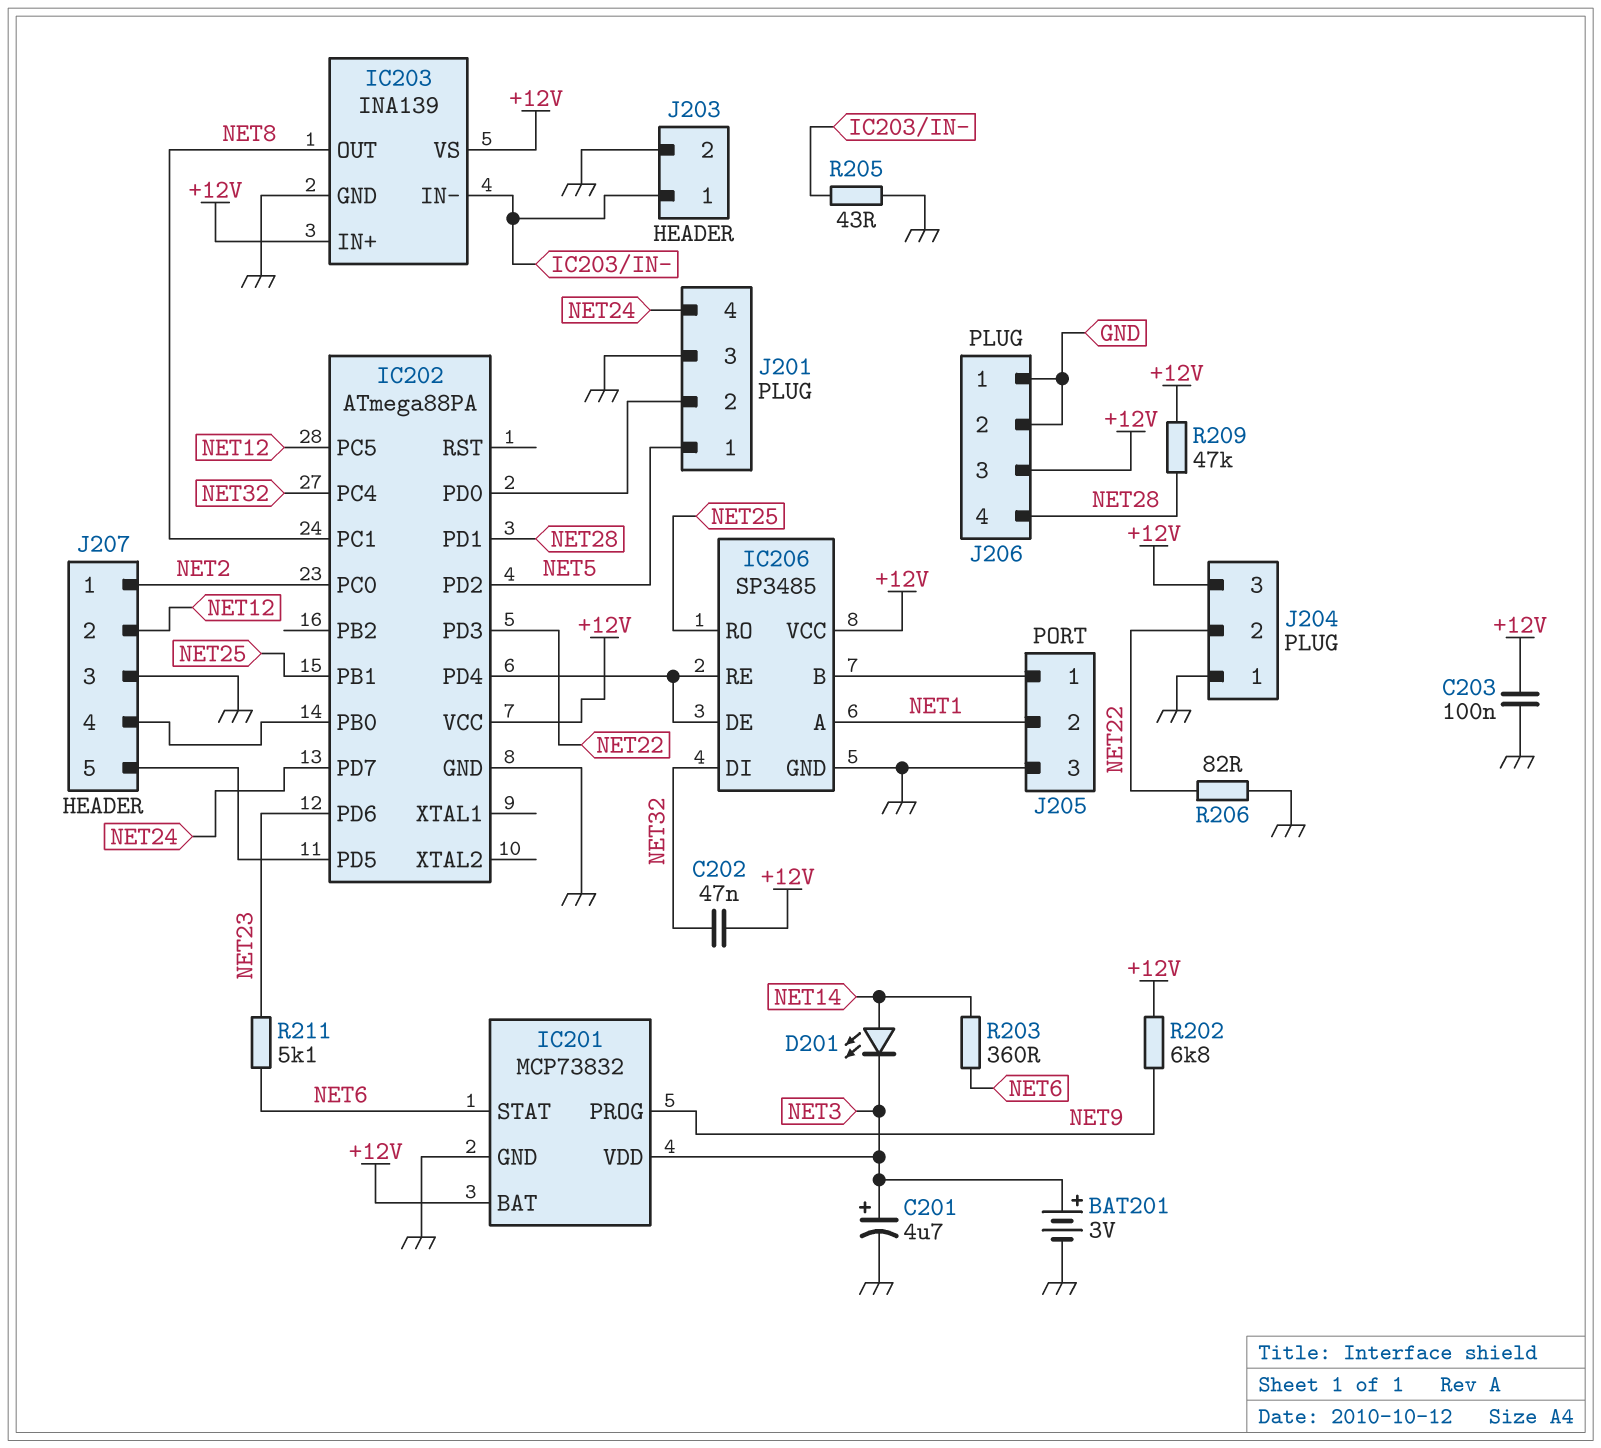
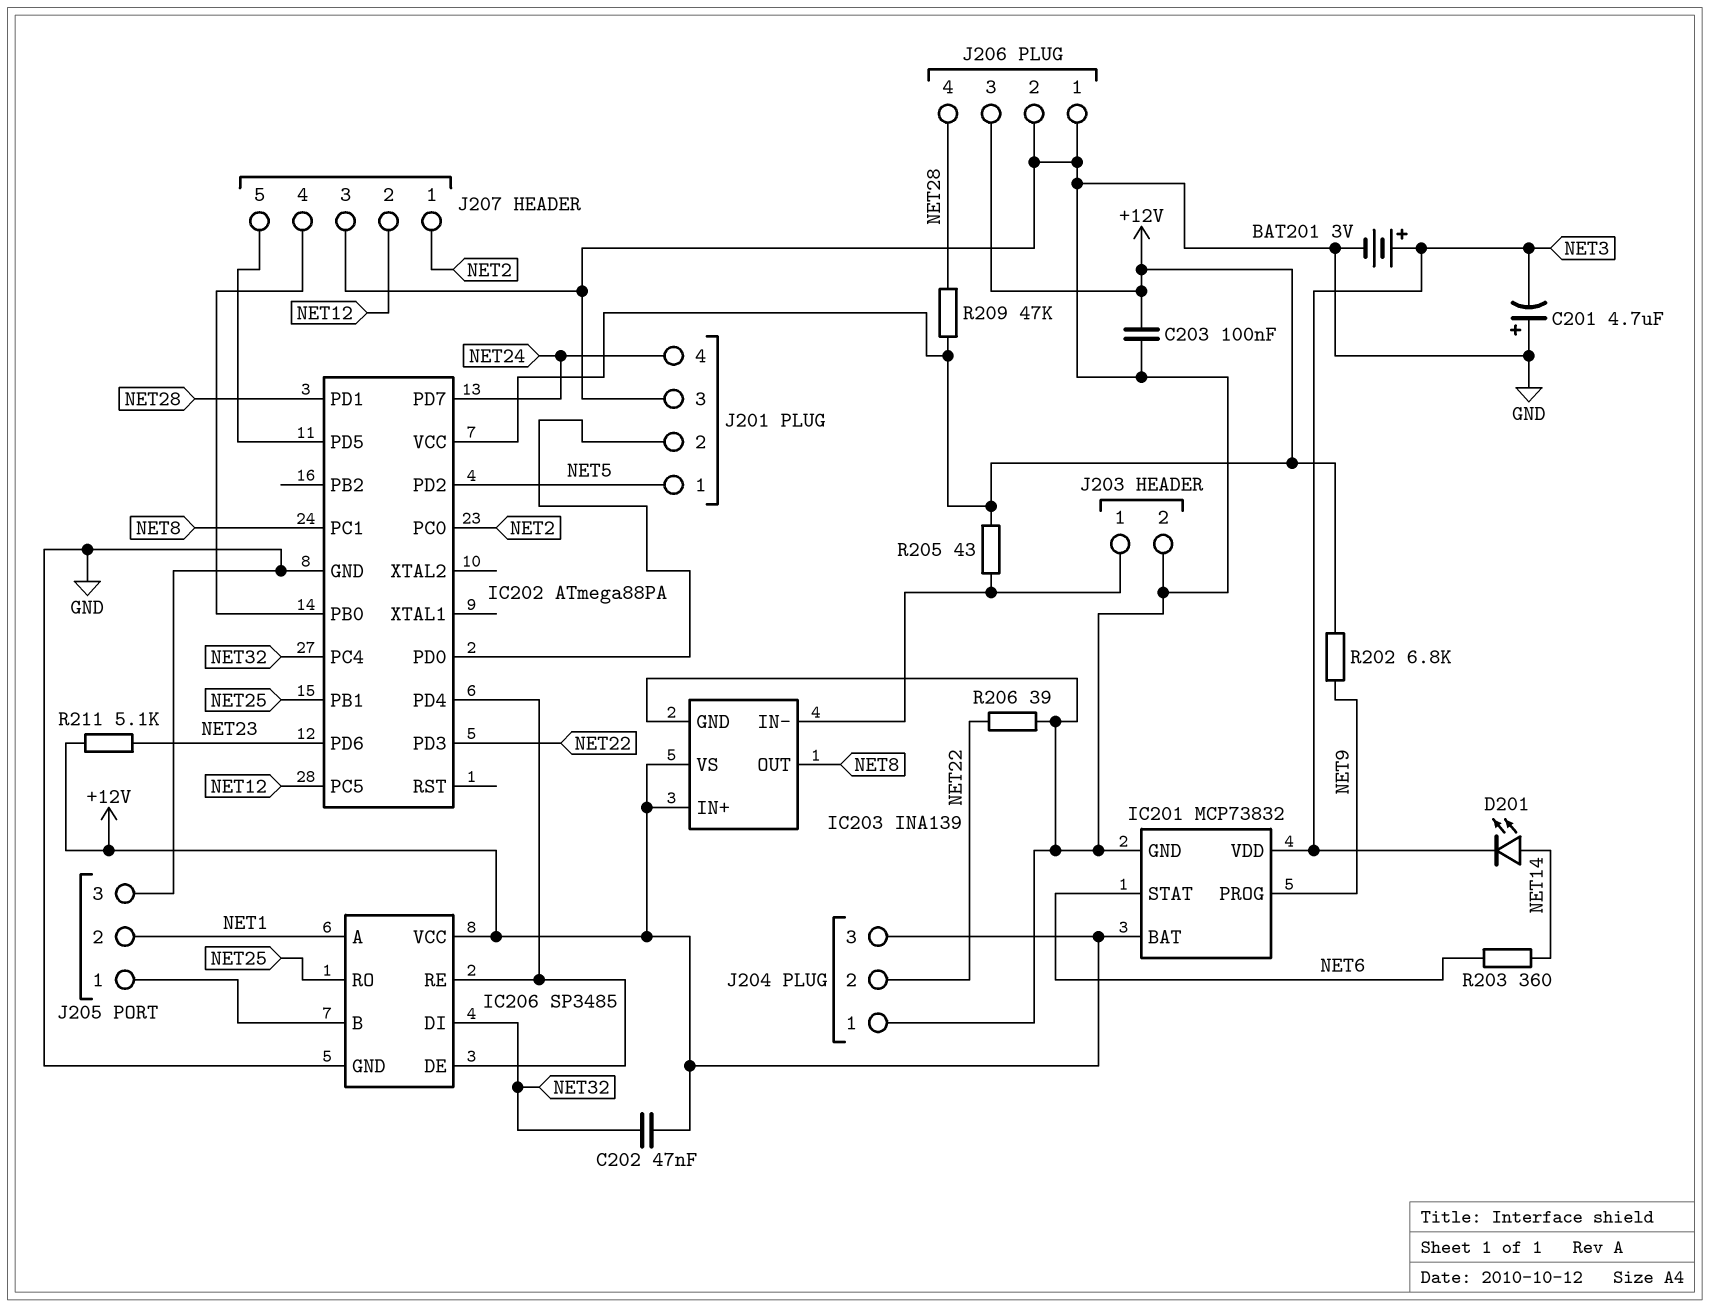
C201: 4.7uF (plus NET3, minus GND) -> 4.7uF (plus GND, minus NET3)
R205: 43 (GND, IC203/IN-) -> 43 (+12V, IC203/IN-)
R206: 82 (GND, NET22) -> 39 (GND, NET22)
R211: 5.1k (NET6, NET23) -> 5.1k (+12V, NET23)

